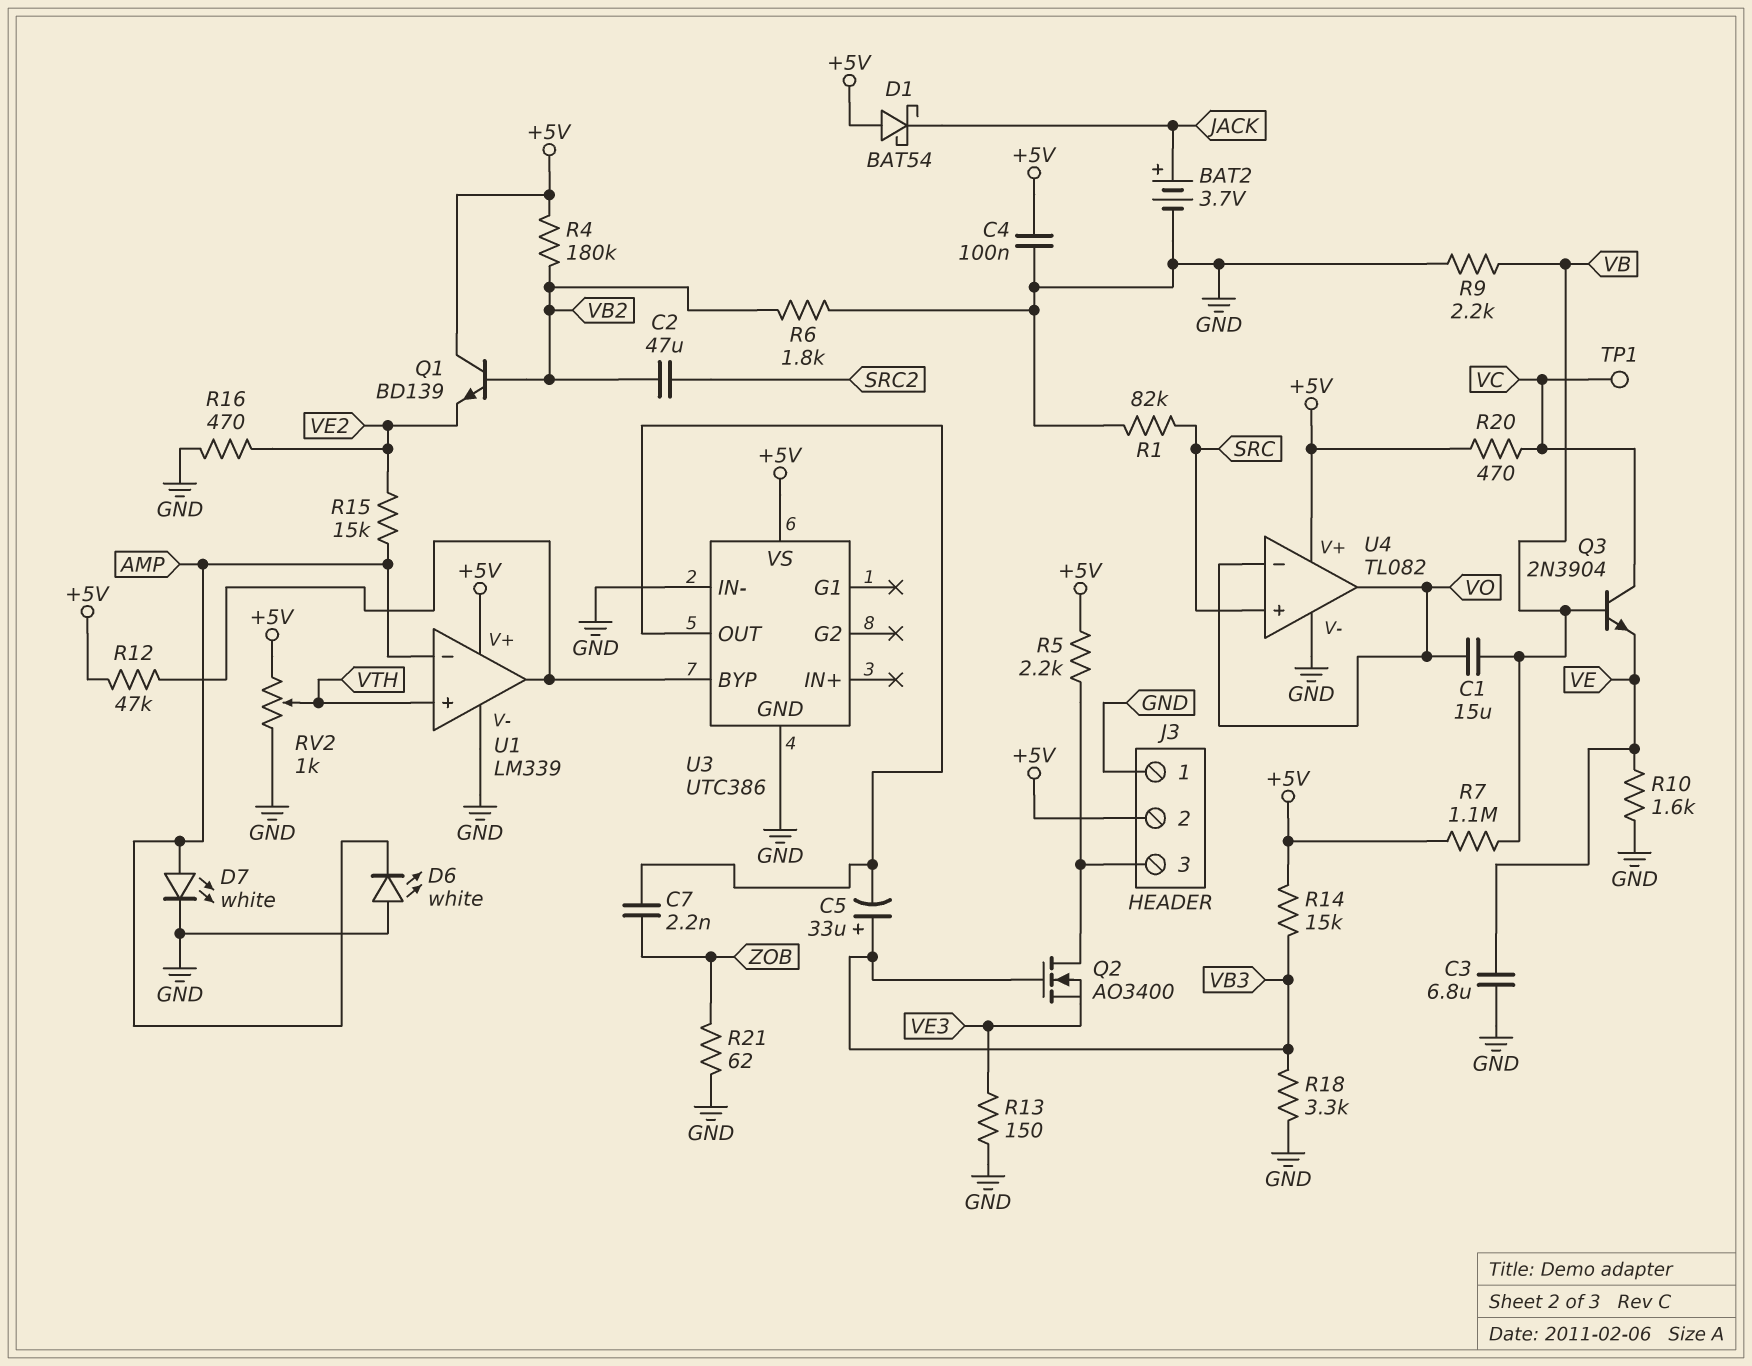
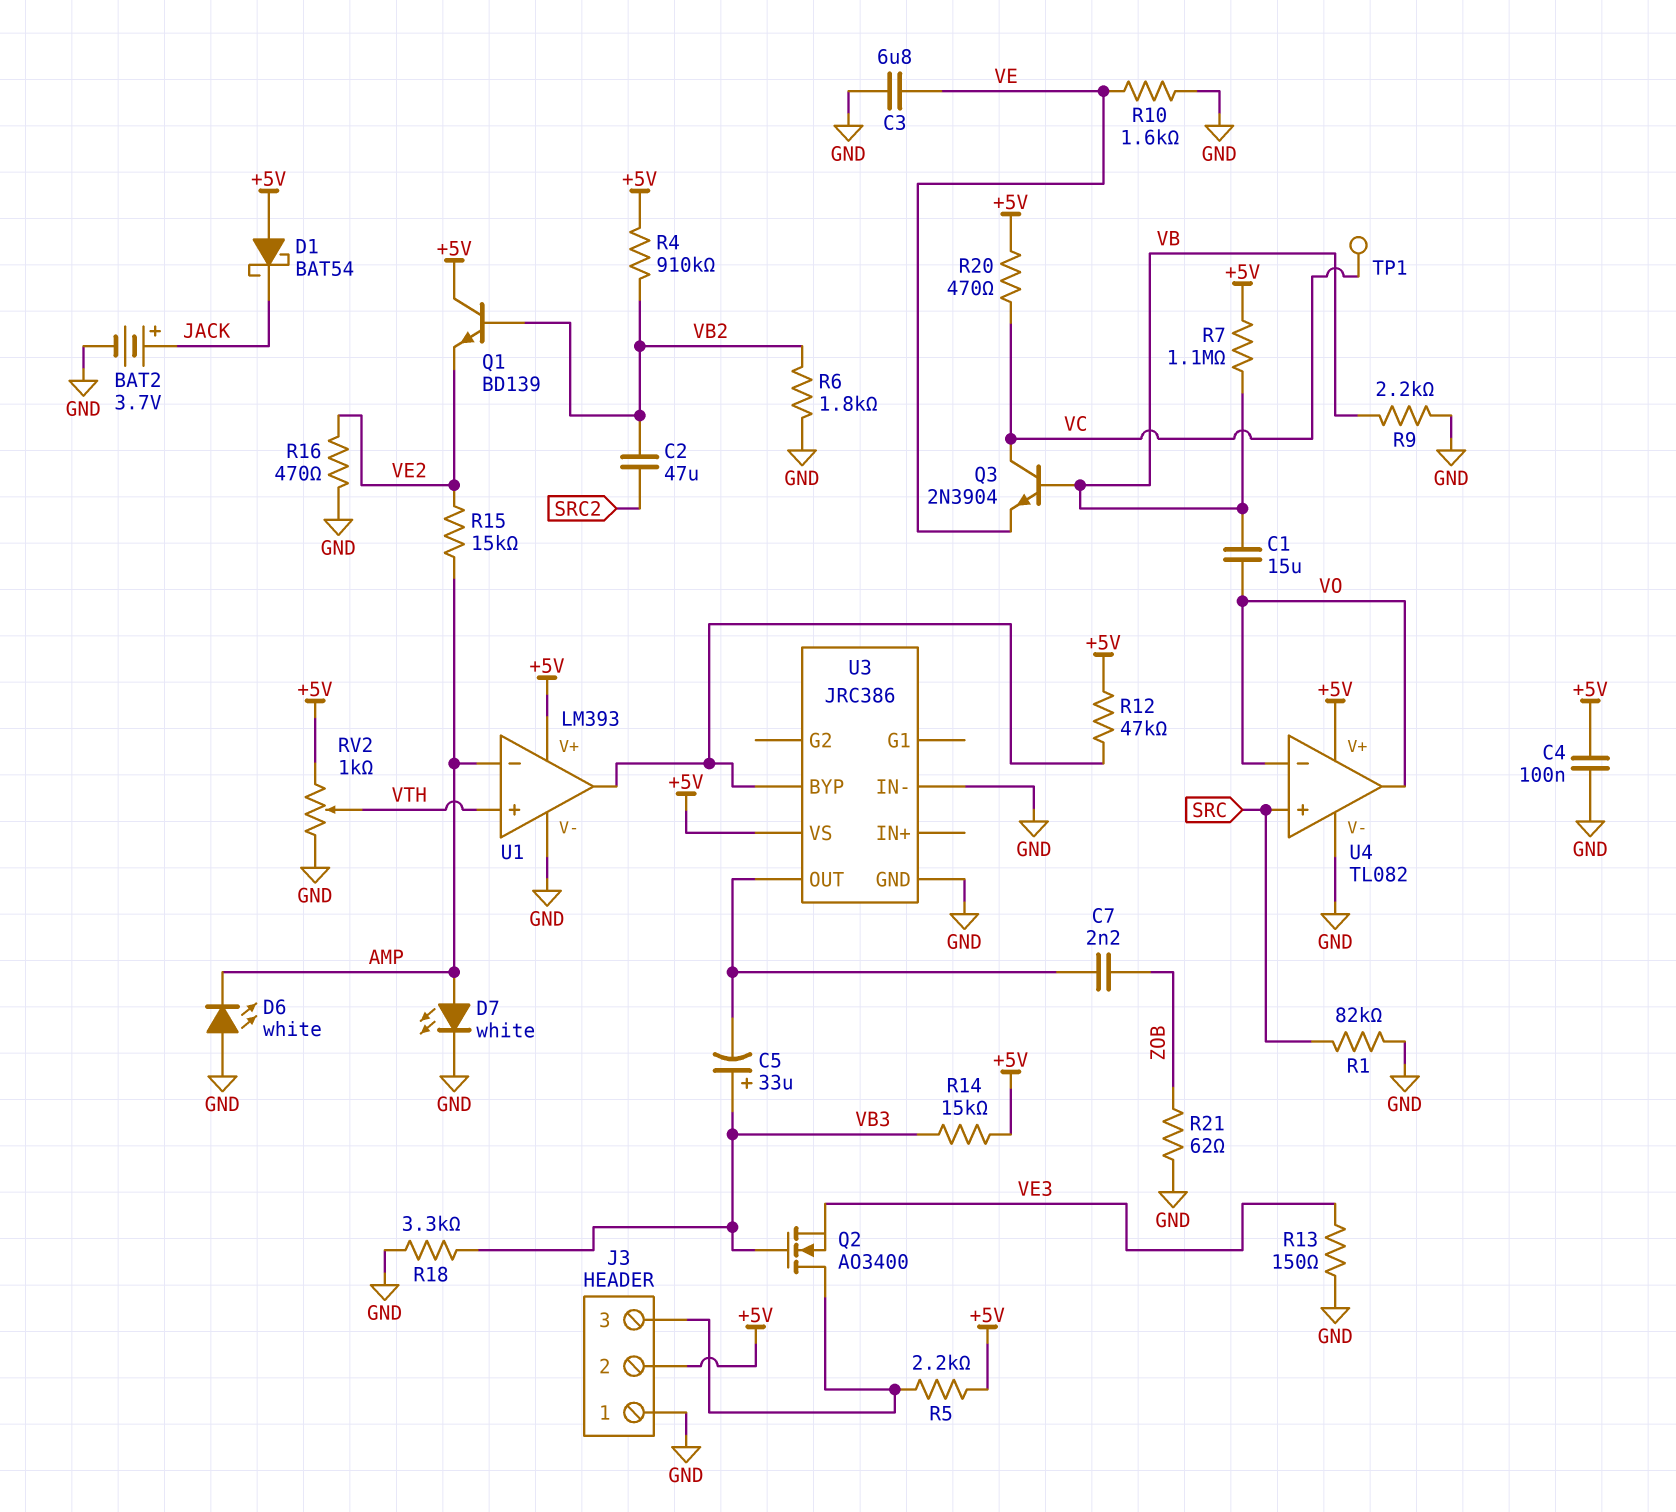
R4: 180k (+5V, VB2) -> 910k (+5V, VB2)
U1: LM339 -> LM393
U3: UTC386 -> JRC386

